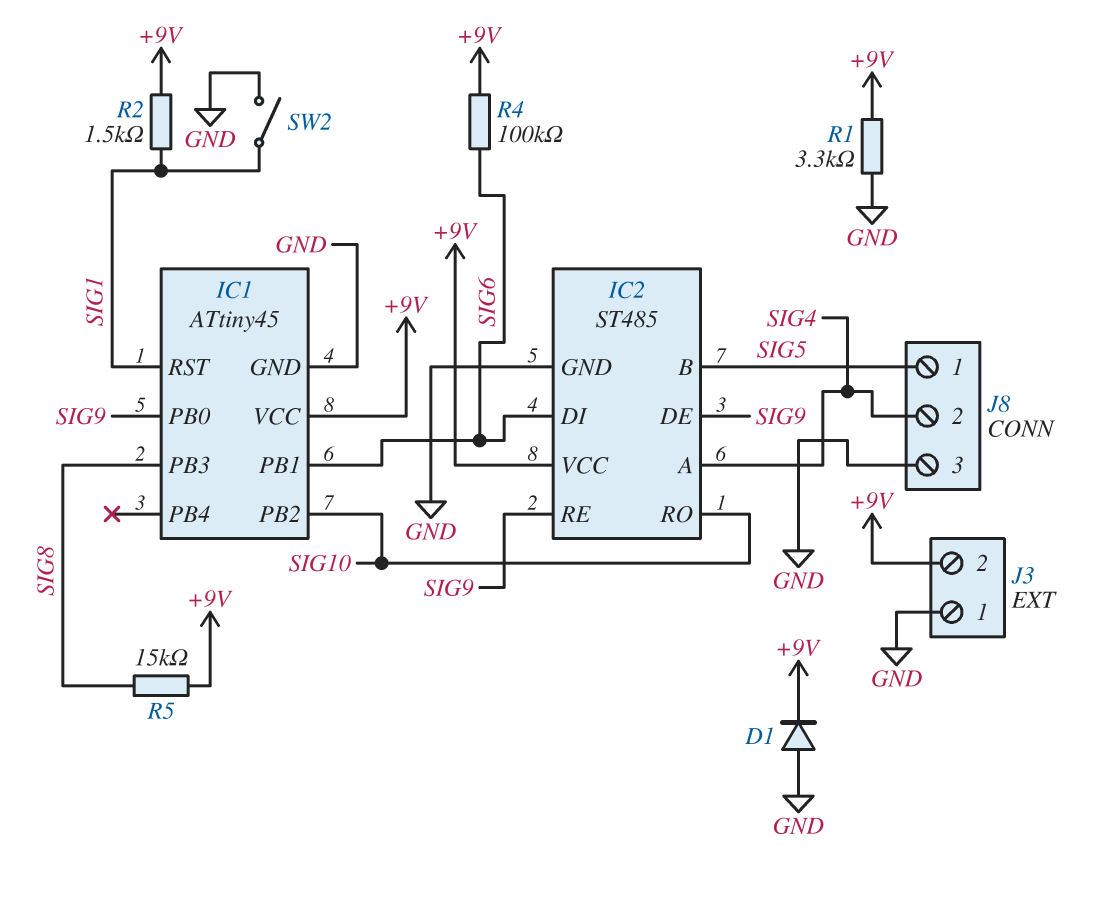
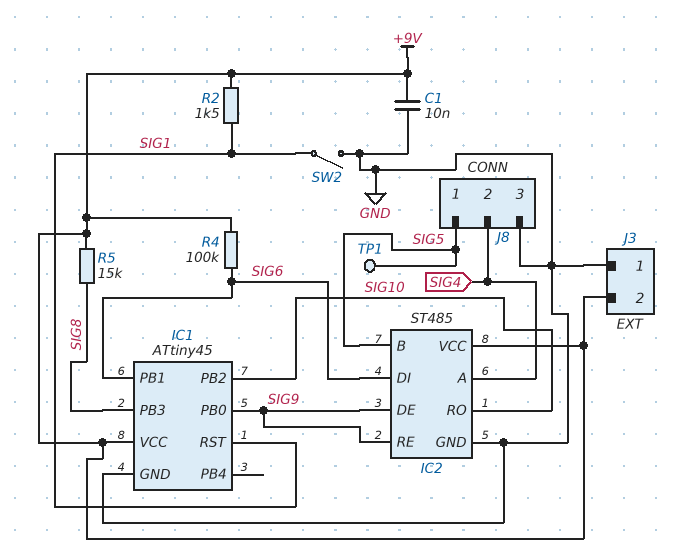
C1: none -> 10nF (+9V, GND)
D1: diode (A GND, K +9V) -> none
R1: 3.3k (+9V, GND) -> none
TP1: none -> test point (SIG5)

